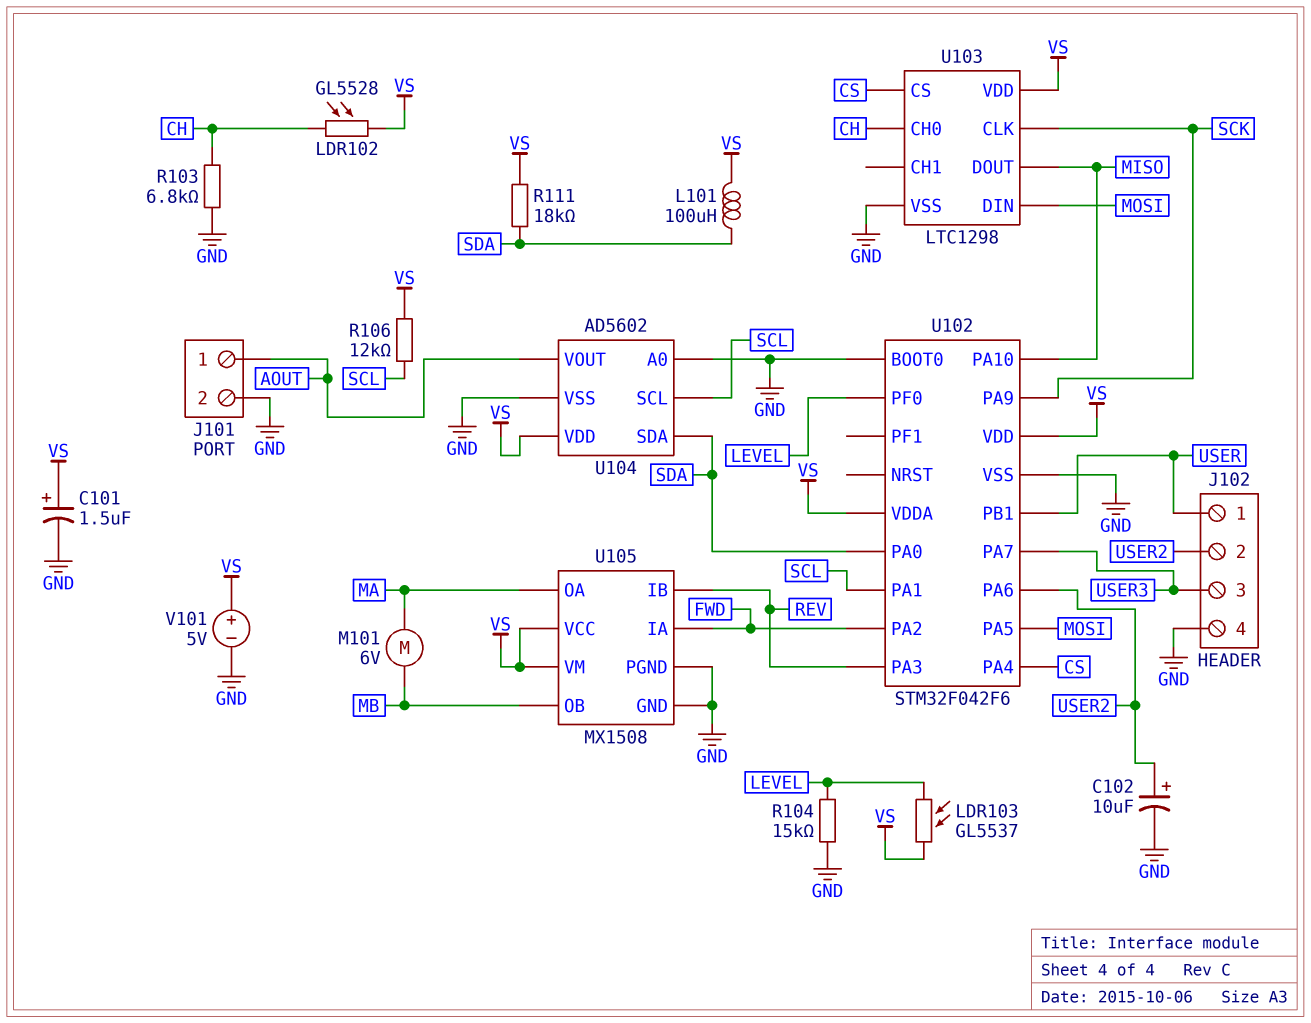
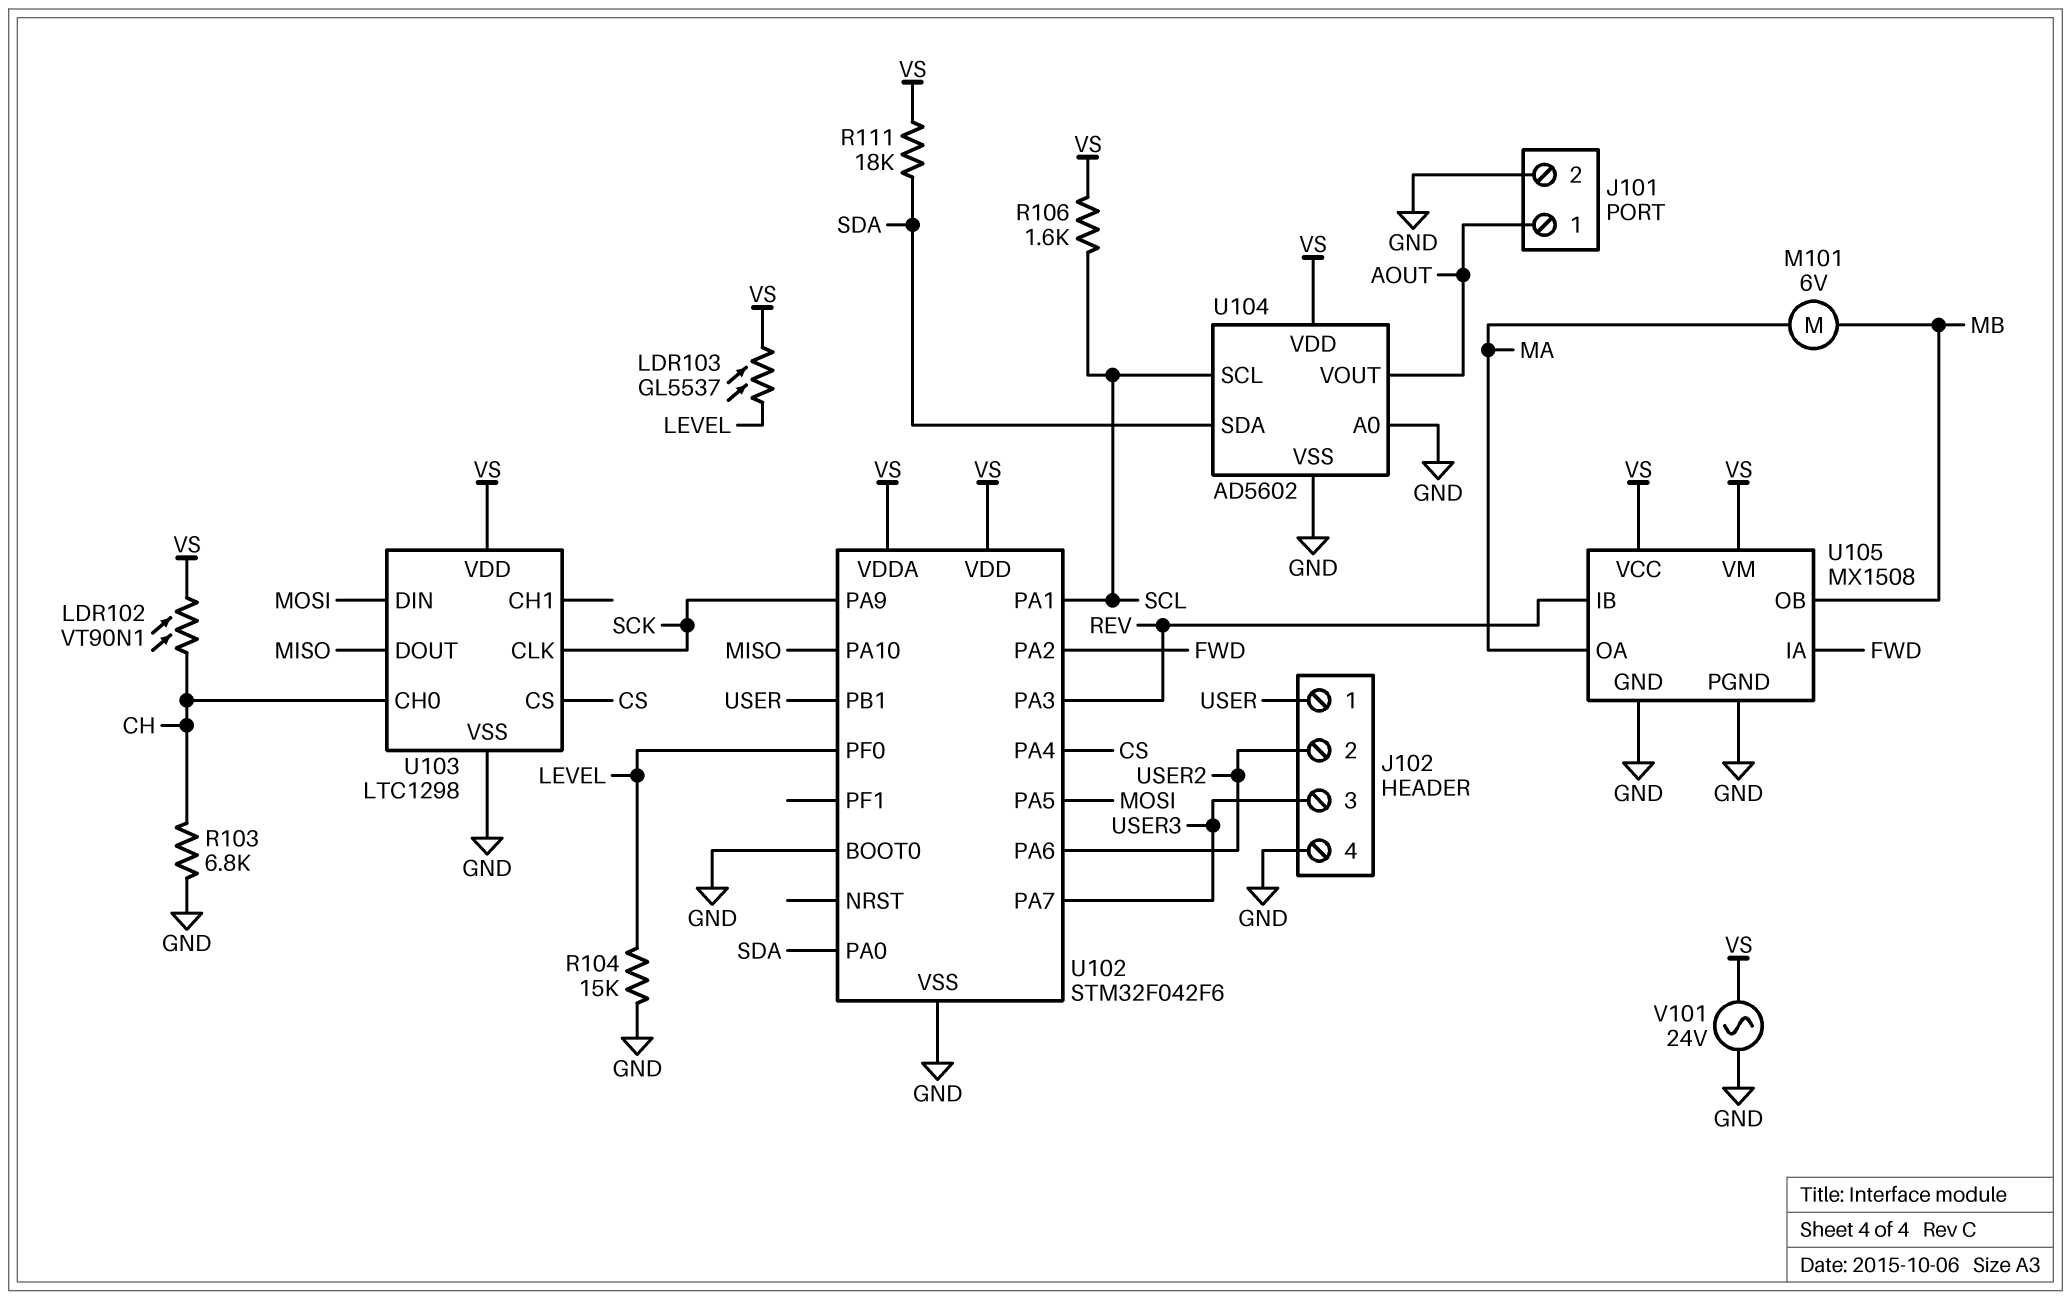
C101: 1.5uF (plus VS, minus GND) -> none
C102: 10uF (plus USER2, minus GND) -> none
L101: 100uH (SDA, VS) -> none
LDR102: GL5528 (CH, VS) -> VT90N1 (CH, VS)
R106: 12k (SCL, VS) -> 1.6k (SCL, VS)
V101: 5V (plus VS, minus GND) -> AC 24V (GND, VS)

